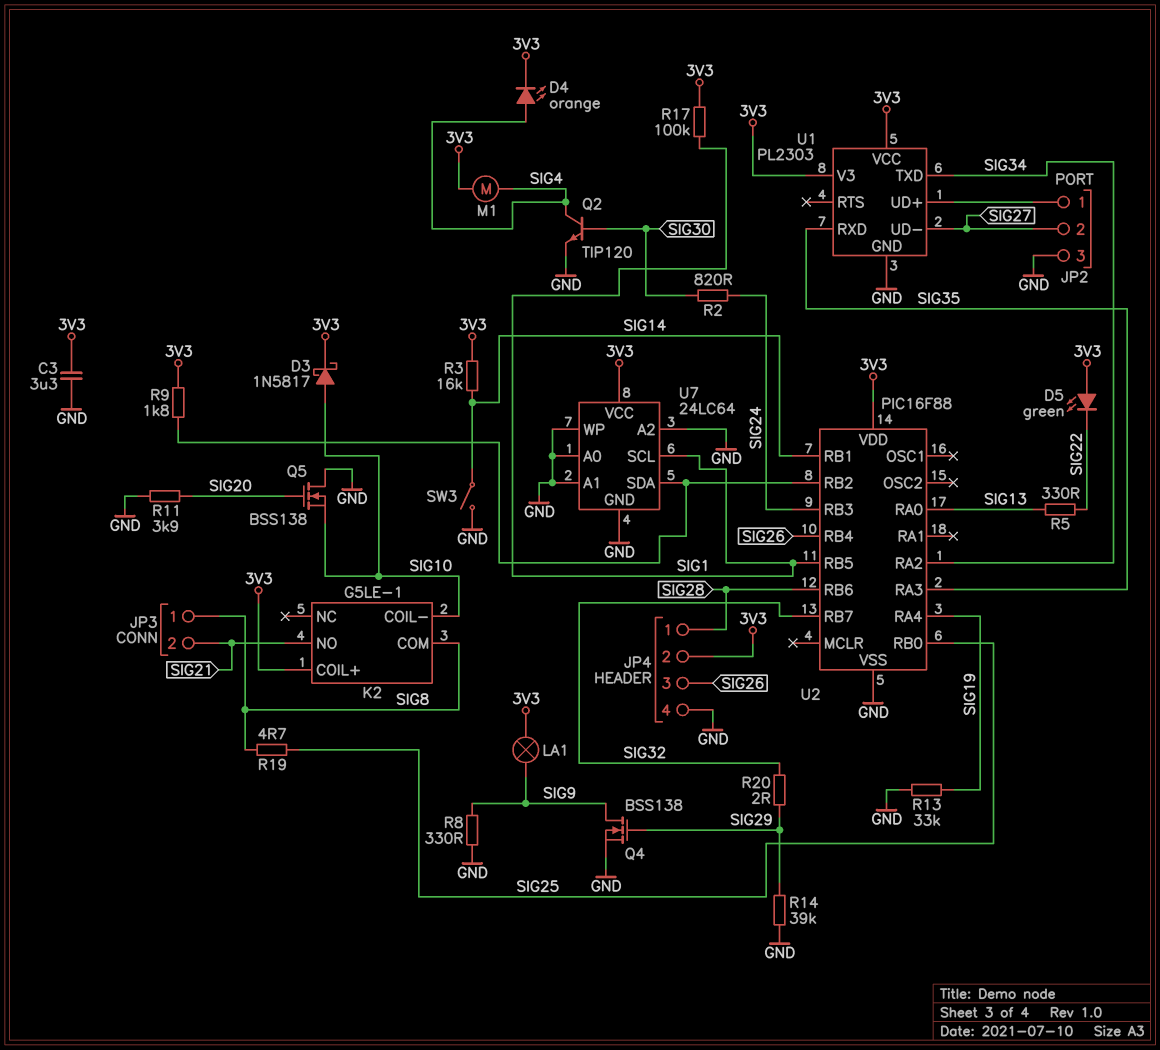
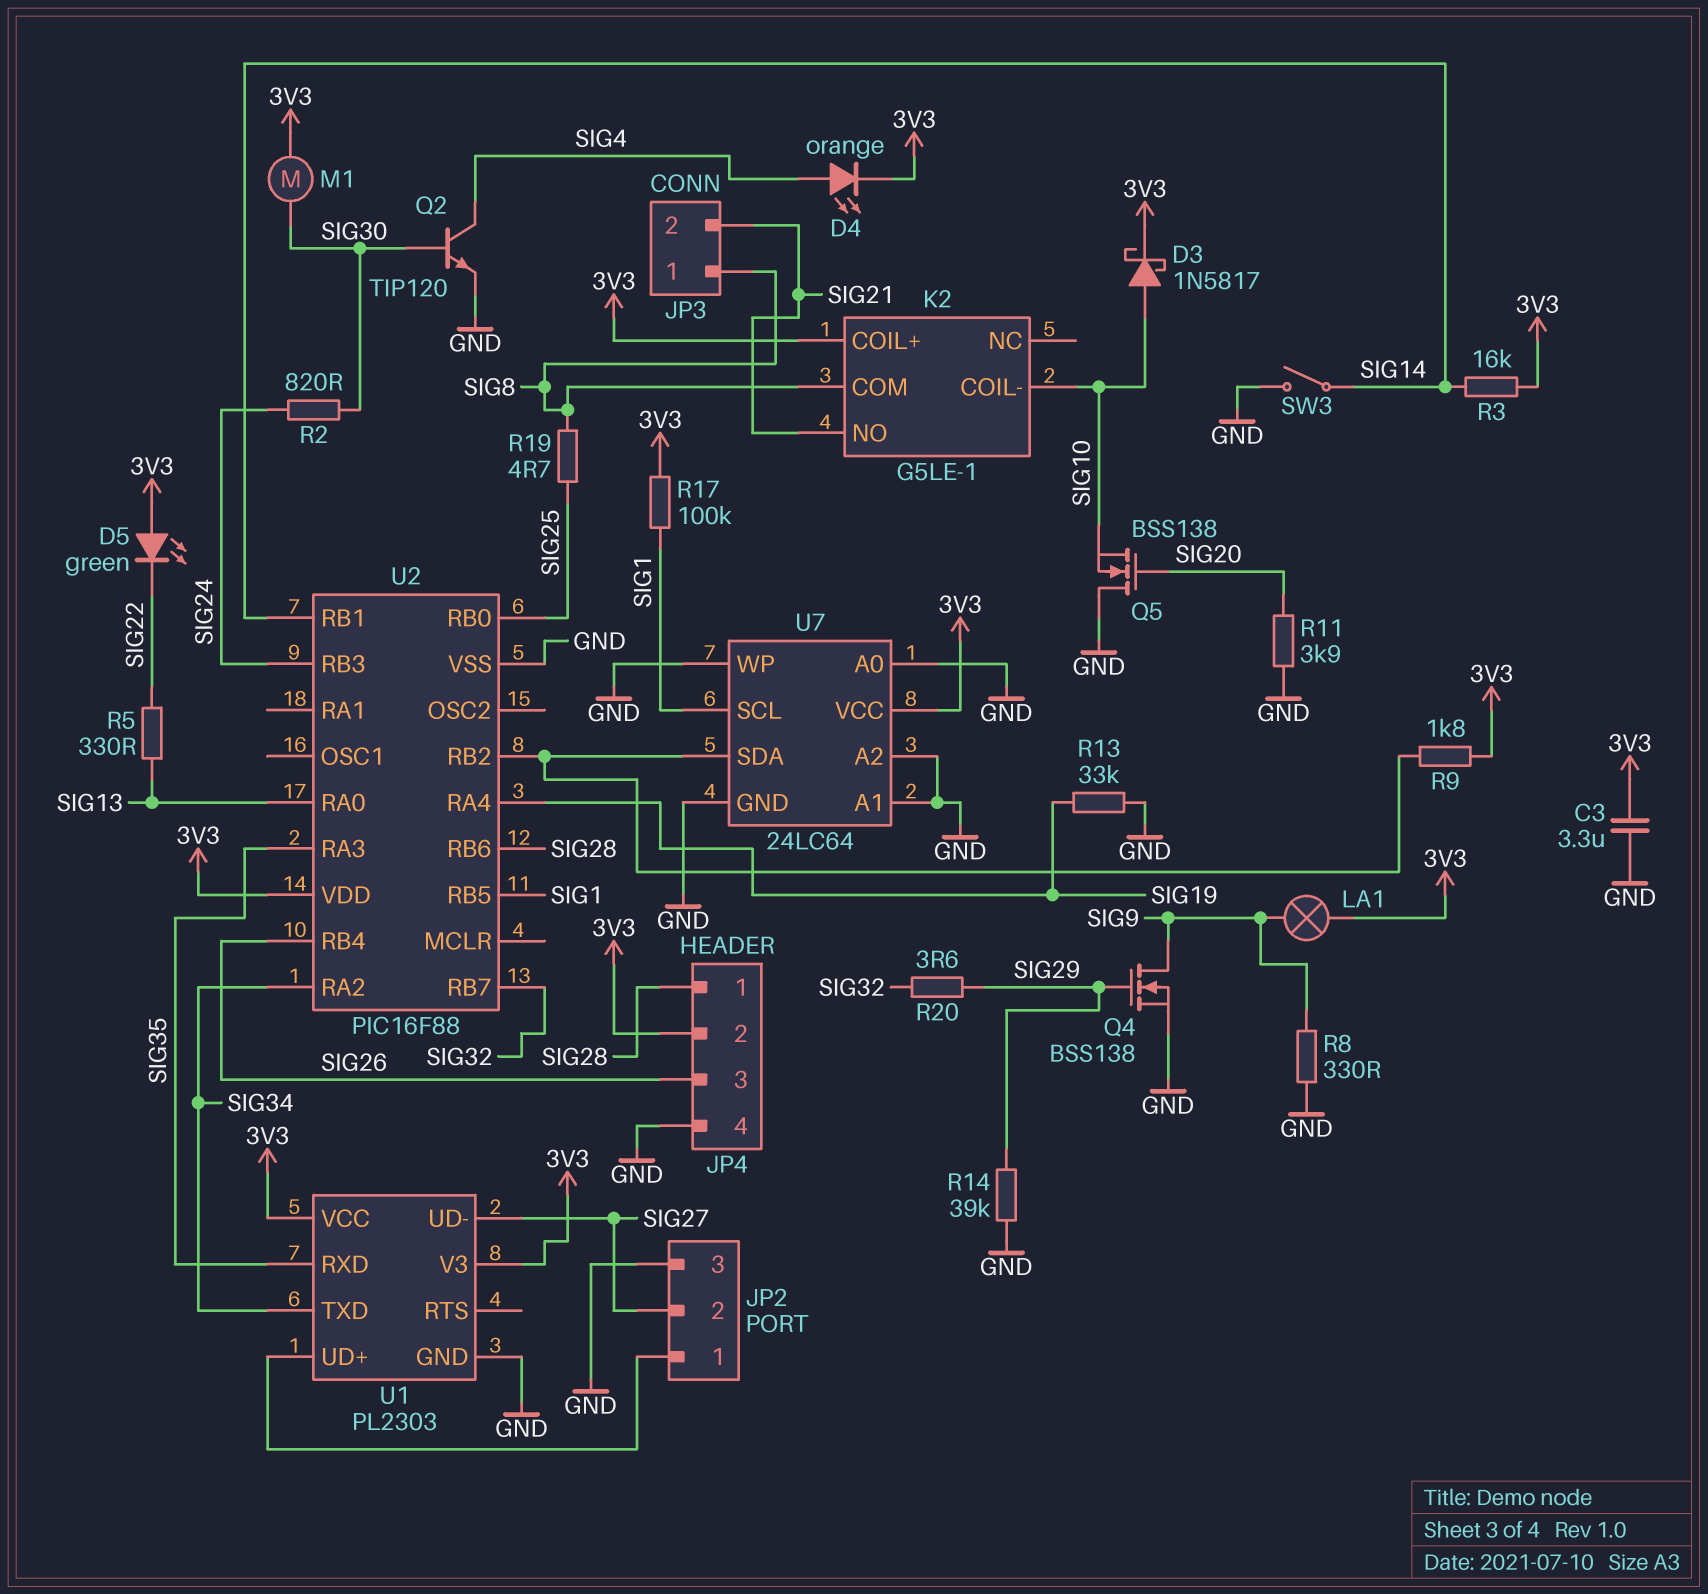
M1: motor (3V3, SIG4) -> motor (3V3, SIG30)
R20: 2 (SIG29, SIG32) -> 3.6 (SIG29, SIG32)

